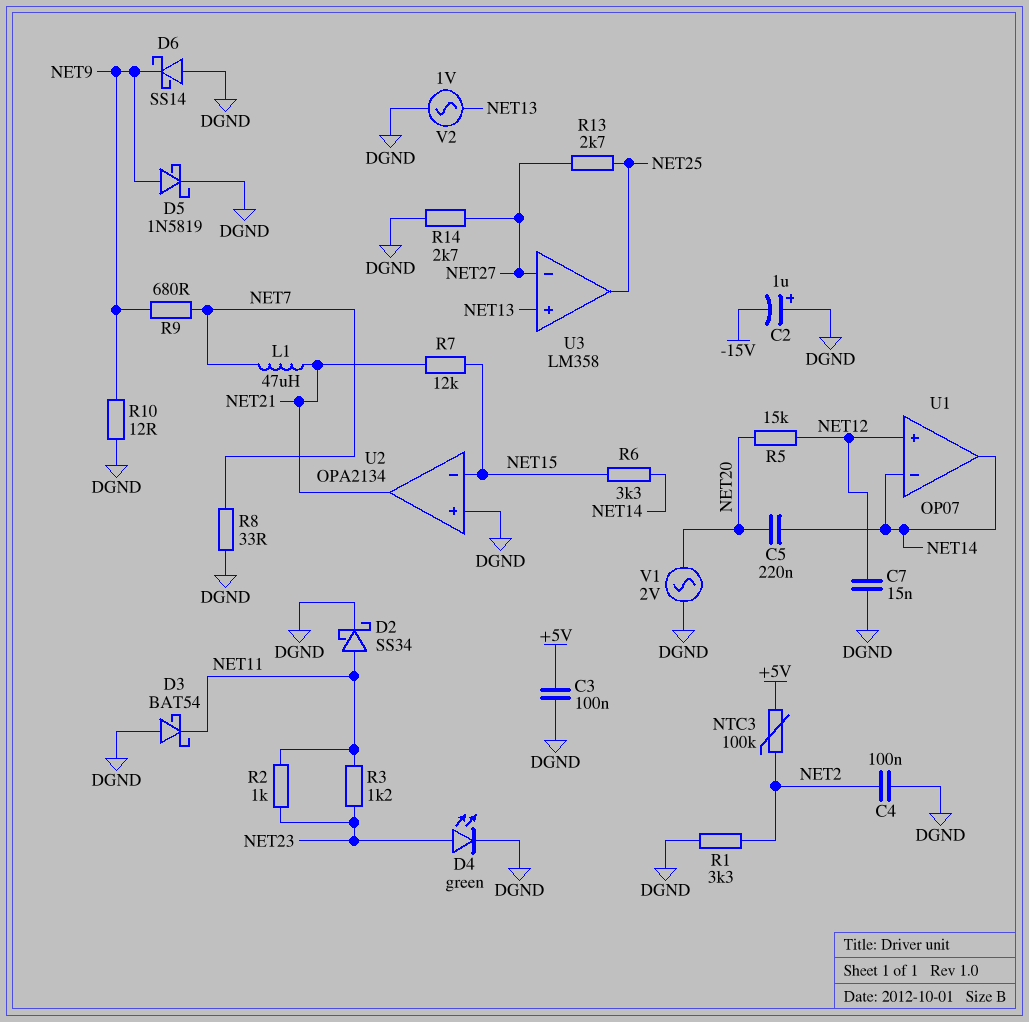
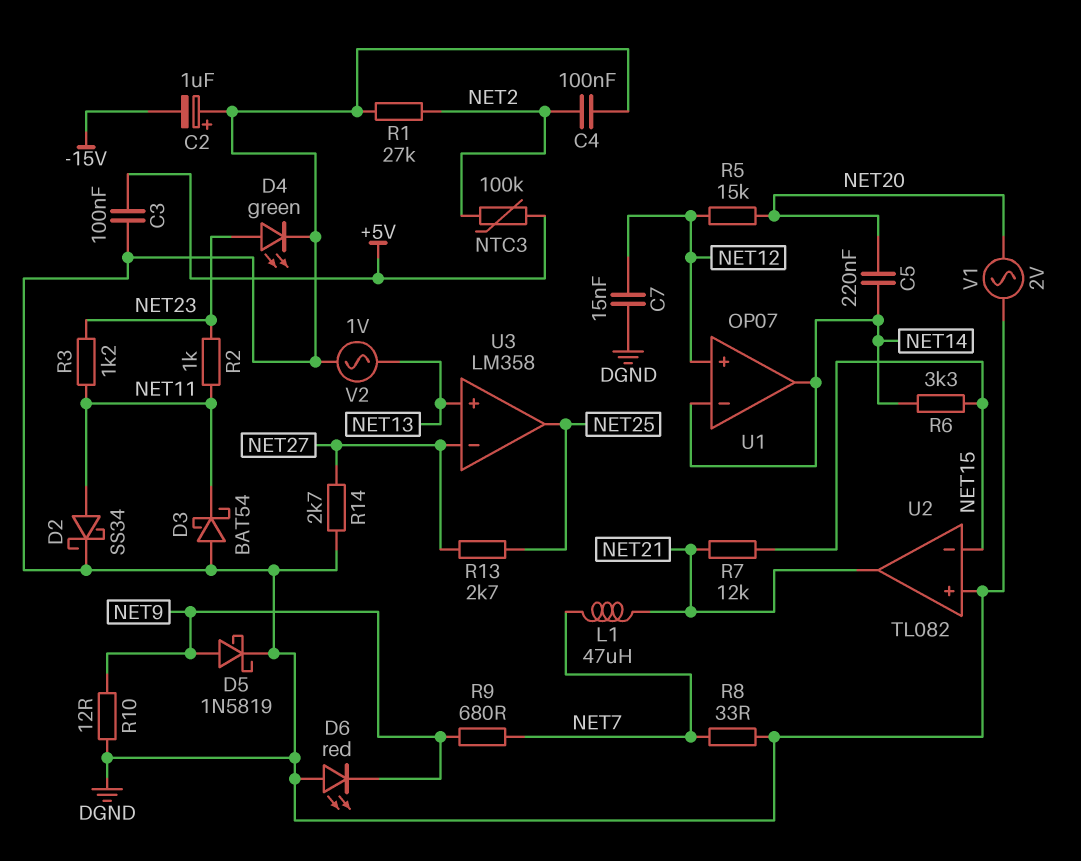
D6: schottky SS14 (A DGND, K NET9) -> LED red (A DGND, K NET9)
R1: 3.3k (DGND, NET2) -> 27k (DGND, NET2)
U2: OPA2134 -> TL082

